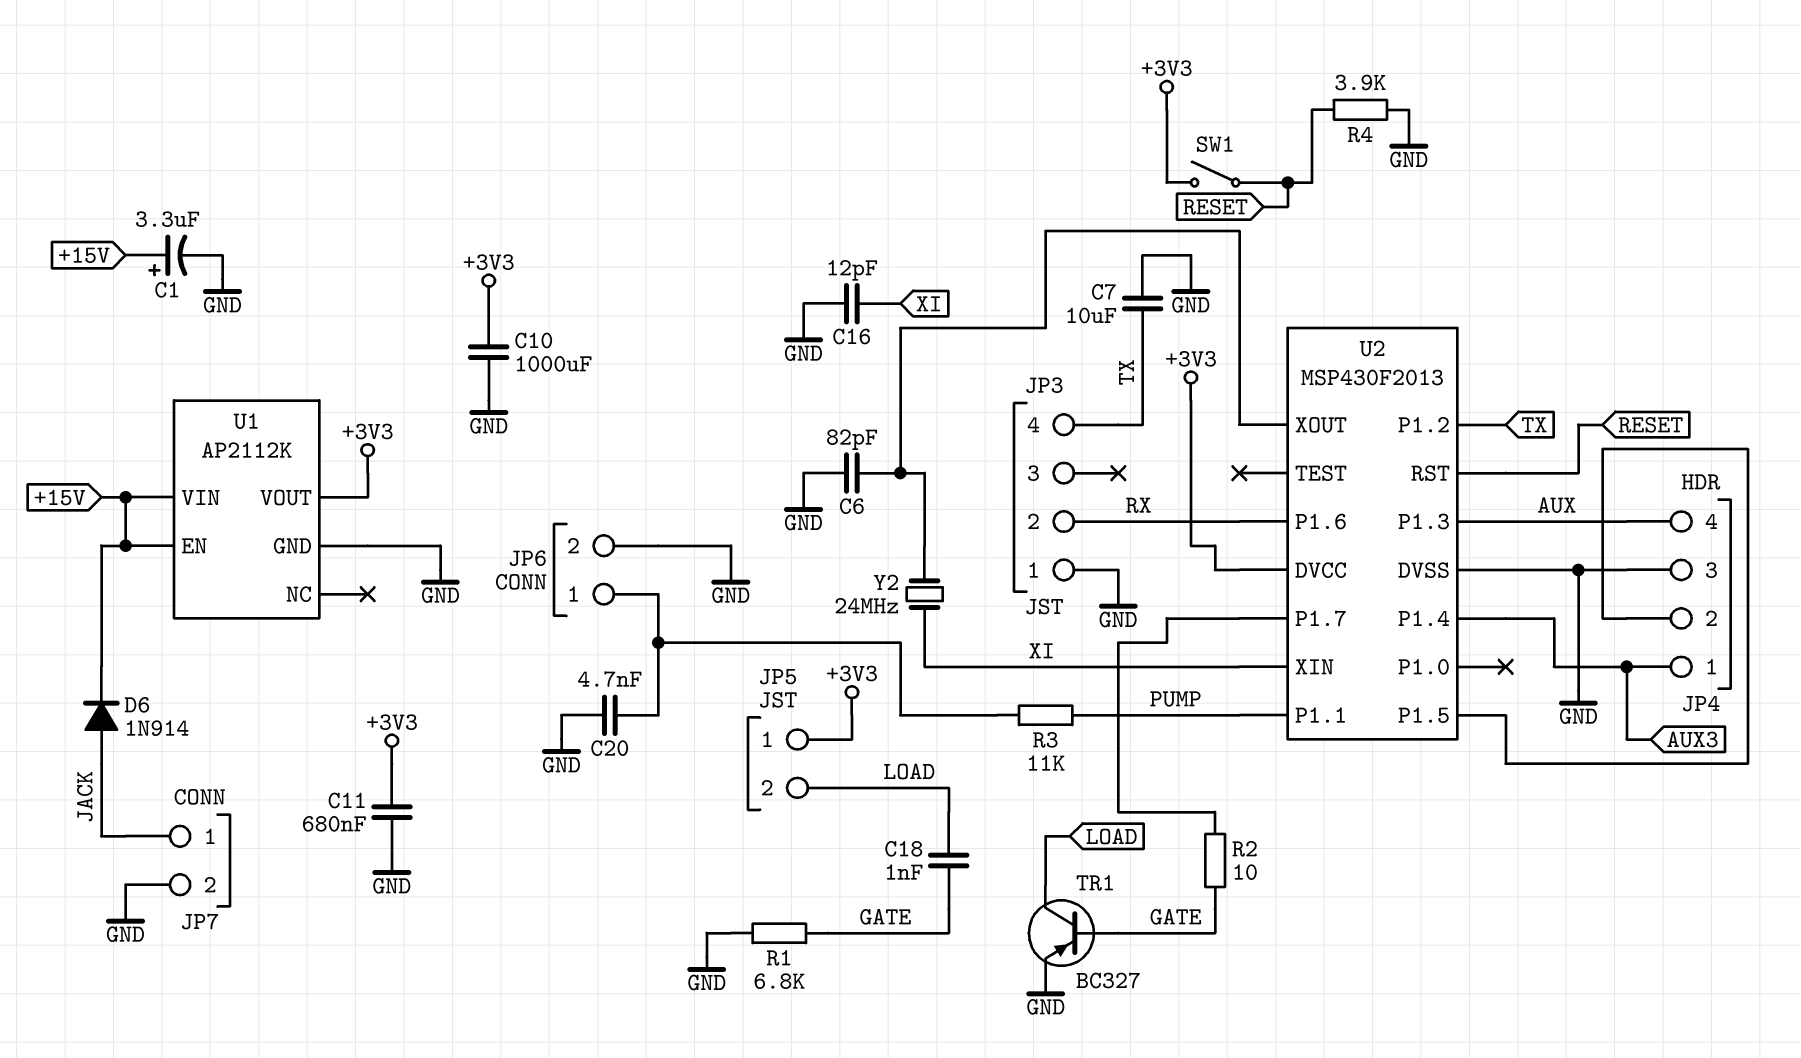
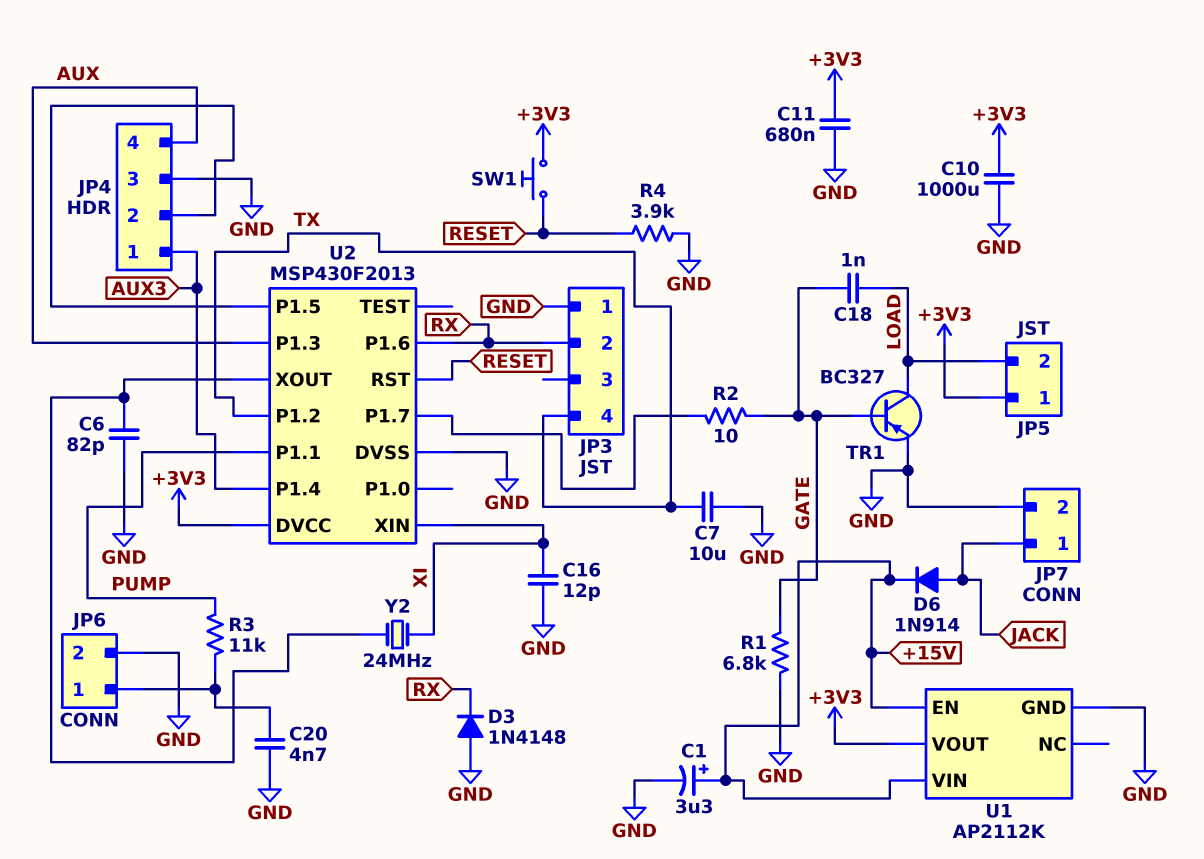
D3: none -> diode 1N4148 (A GND, K RX)
SW1: switch (+3V3, RESET) -> button (+3V3, RESET)

